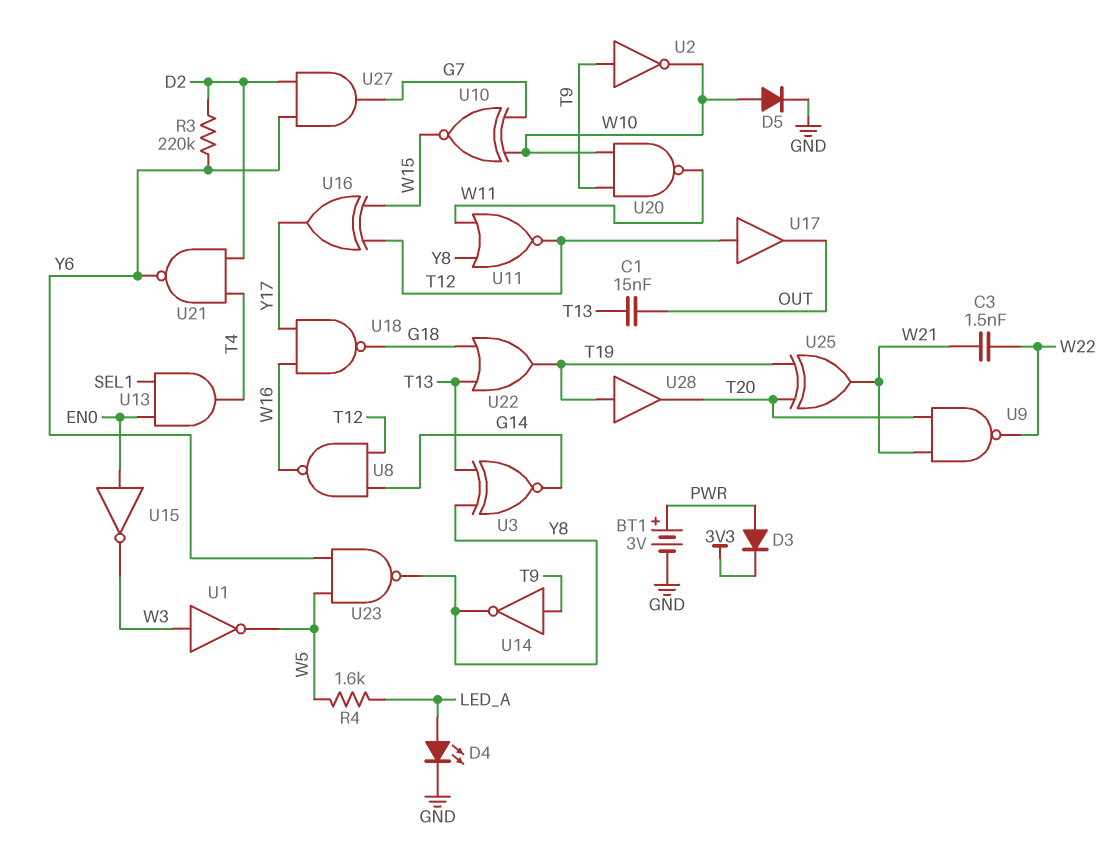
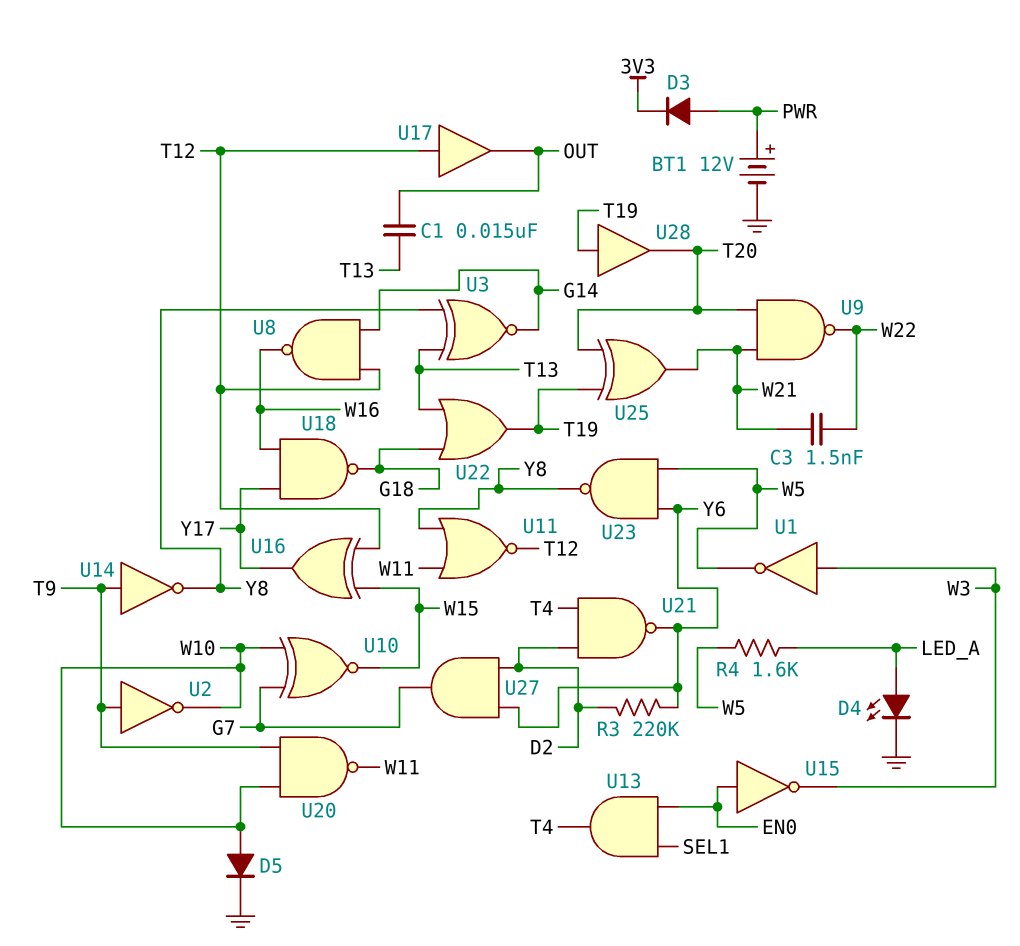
BT1: 3V (plus PWR, minus GND) -> 12V (plus PWR, minus GND)

